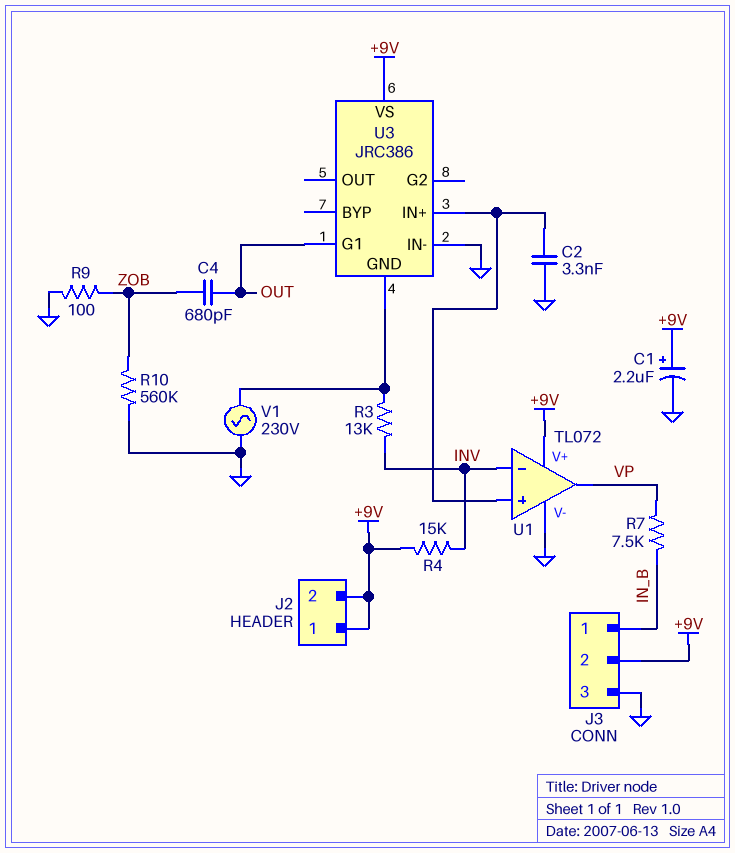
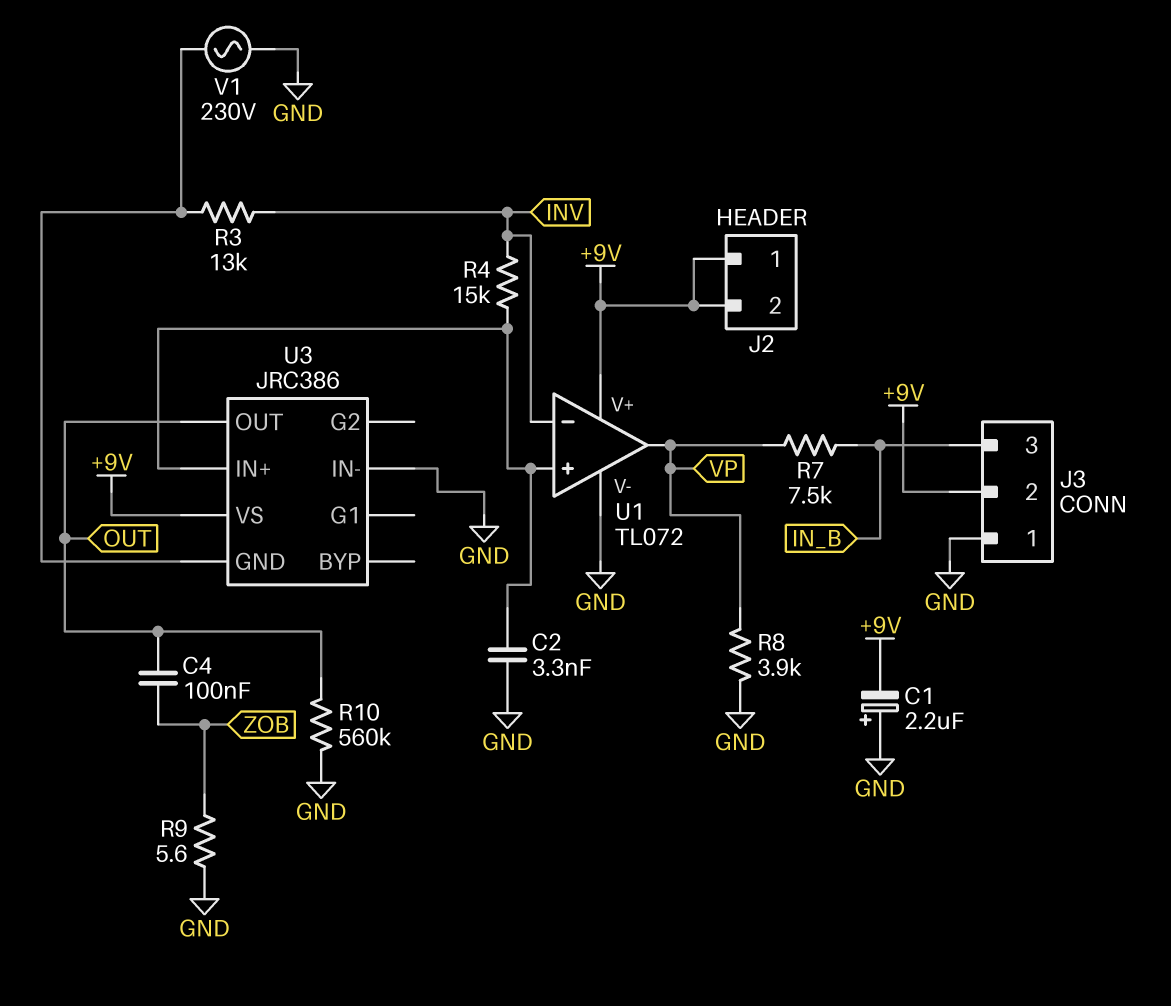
C1: 2.2uF (plus +9V, minus GND) -> 2.2uF (plus GND, minus +9V)
C4: 680pF (OUT, ZOB) -> 100nF (OUT, ZOB)
J3 pin 1: IN_B -> GND
J3 pin 3: GND -> IN_B
R4: 15k (+9V, INV) -> 15k (INV, U1/in+)
R8: none -> 3.9k (GND, VP)
R9: 100 (GND, ZOB) -> 5.6 (GND, ZOB)
R10: 560k (GND, ZOB) -> 560k (GND, OUT)
U3 pin G1: OUT -> none
U3 pin OUT: none -> OUT

